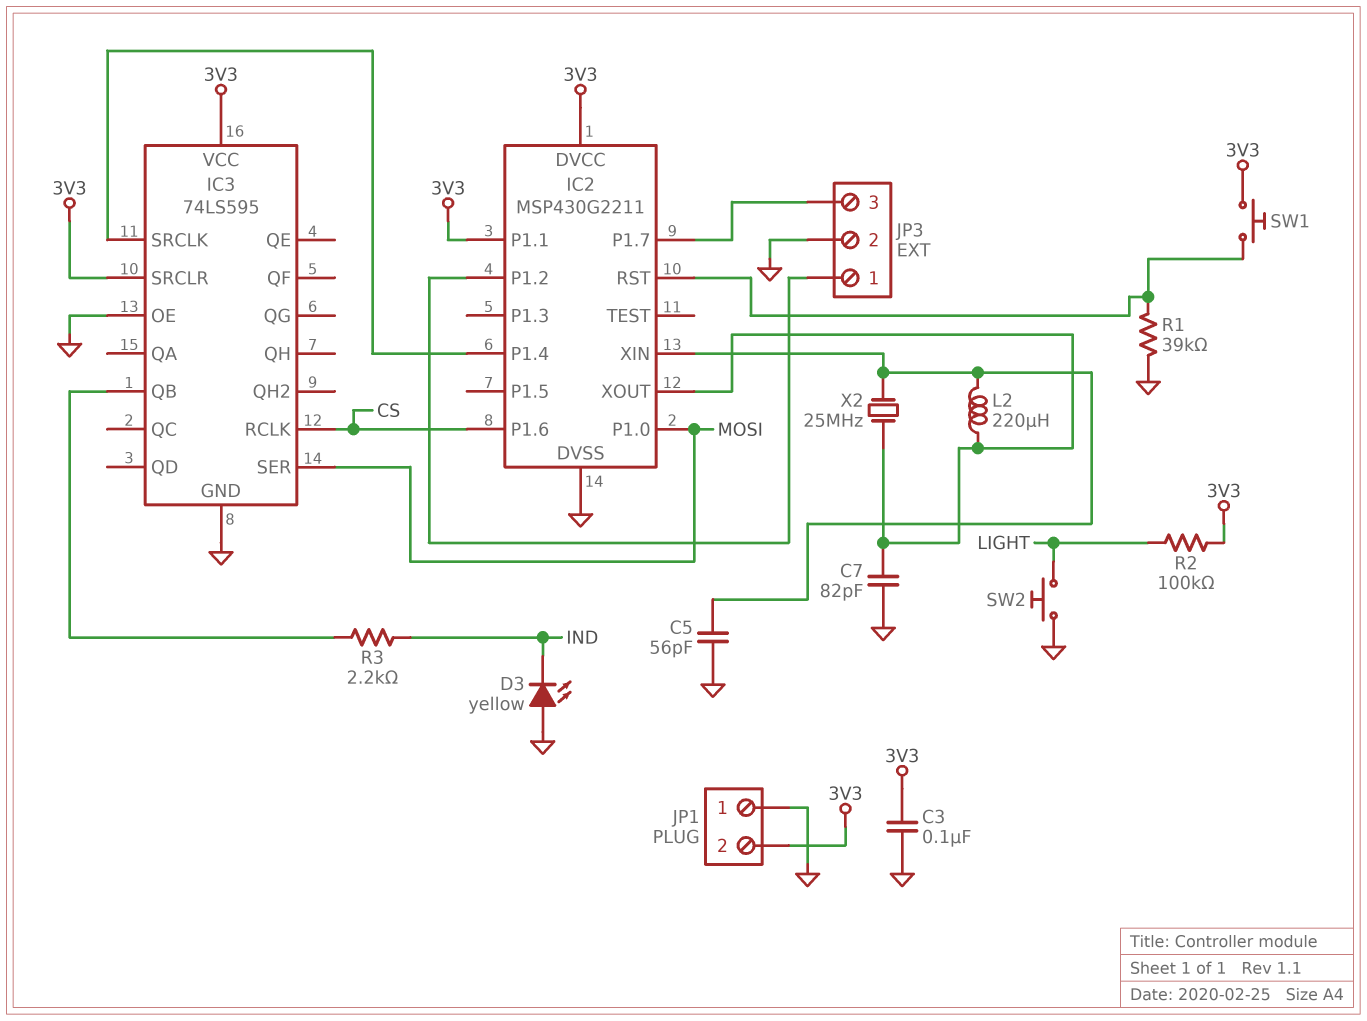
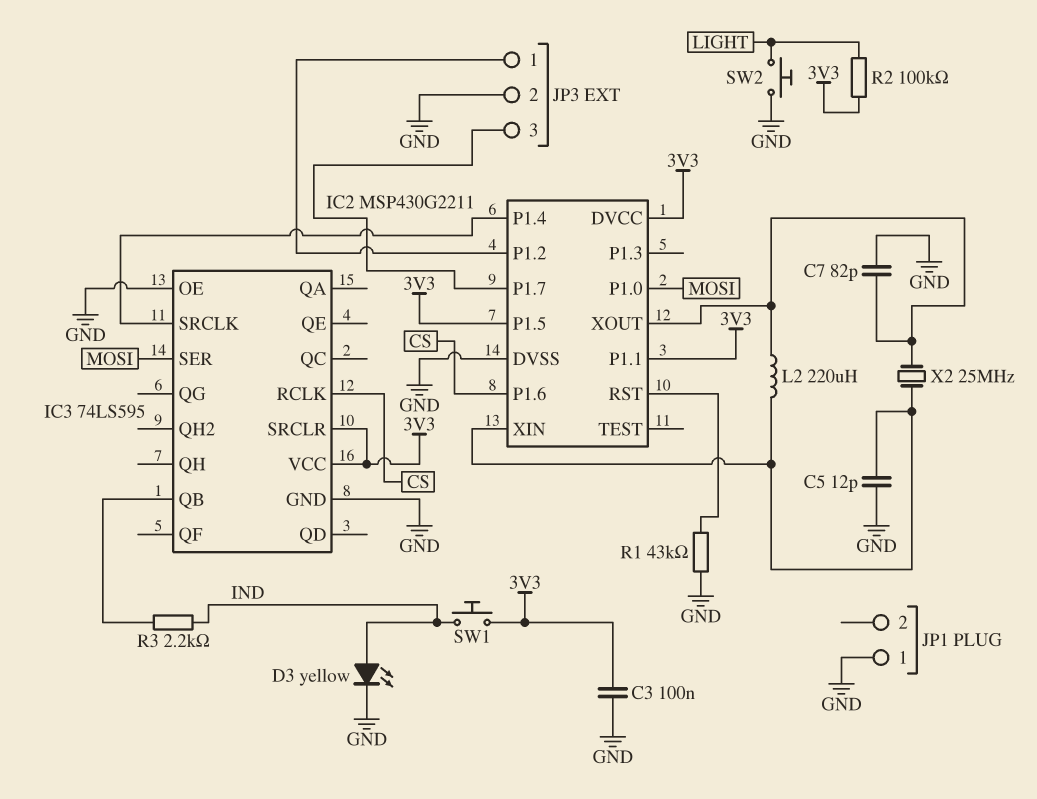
C5: 56pF (GND, IC2/XIN) -> 12pF (GND, IC2/XIN)
D3: LED yellow (A GND, K IND) -> LED yellow (A IND, K GND)
IC2 pin P1.5: none -> 3V3
JP1 pin 2: 3V3 -> none
R1: 39k (GND, IC2/RST) -> 43k (GND, IC2/RST)
SW1: button (3V3, IC2/RST) -> button (3V3, IND)

